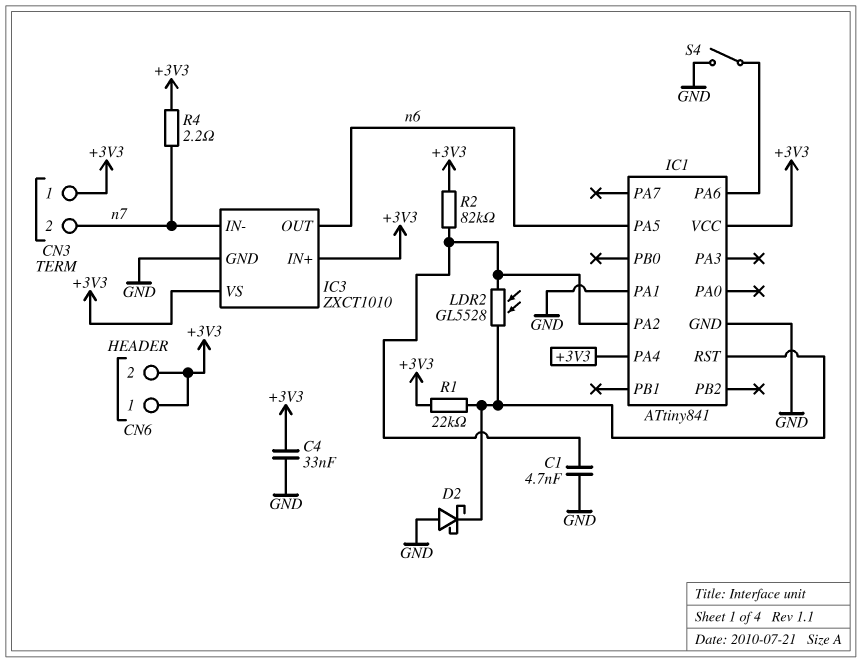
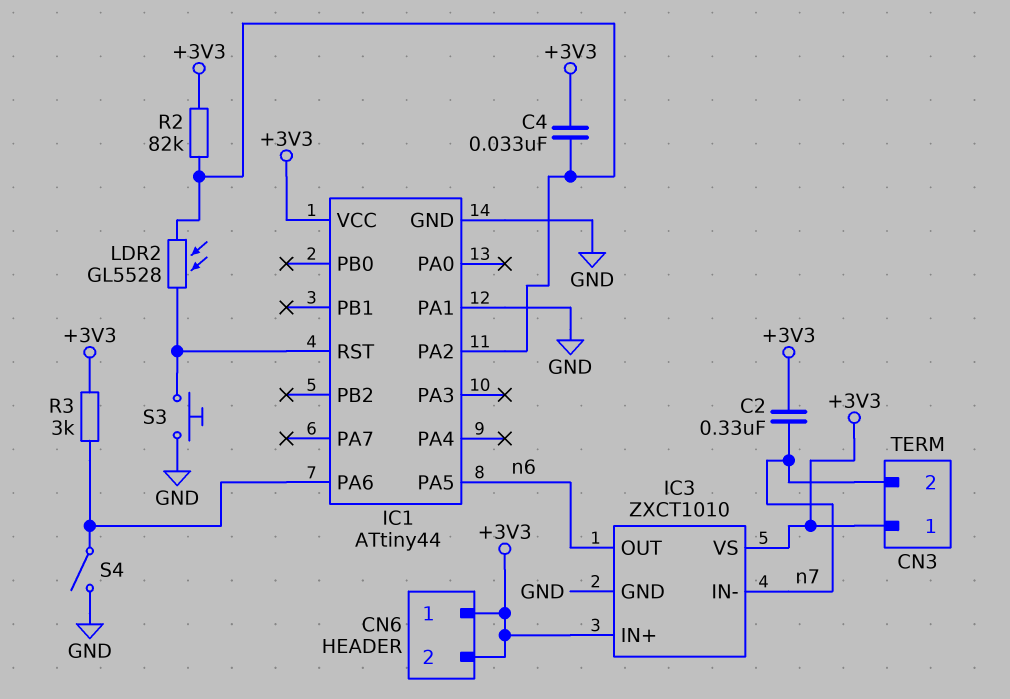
C1: 4.7nF (GND, IC1/PA2) -> none
C2: none -> 330nF (+3V3, n7)
C4: 33nF (+3V3, GND) -> 33nF (+3V3, IC1/PA2)
D2: schottky (A GND, K IC1/RST) -> none
IC1: ATtiny841 -> ATtiny44
IC1 pin PA4: +3V3 -> none
R1: 22k (+3V3, IC1/RST) -> none
R3: none -> 3k (+3V3, IC1/PA6)
R4: 2.2 (+3V3, n7) -> none
S3: none -> button (GND, IC1/RST)

